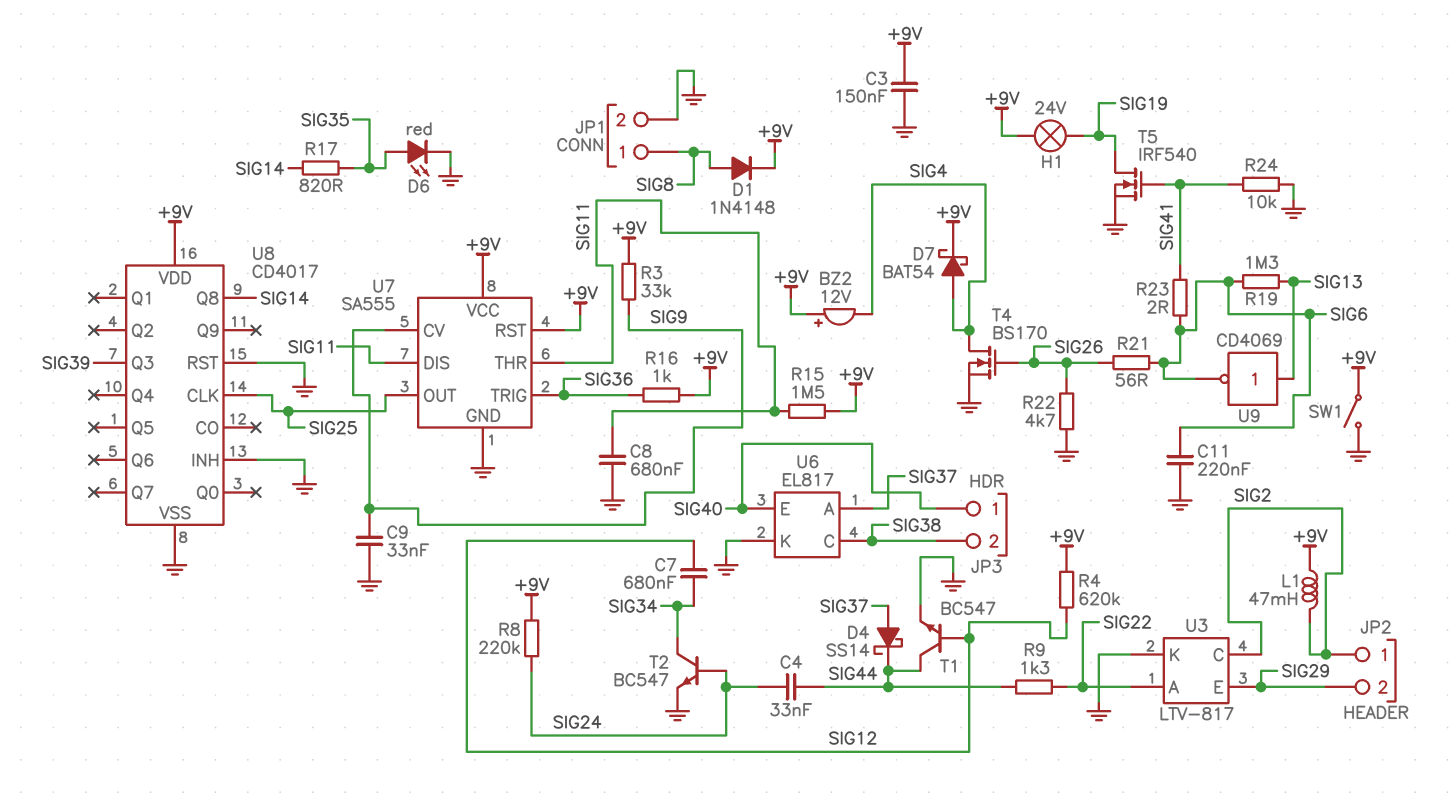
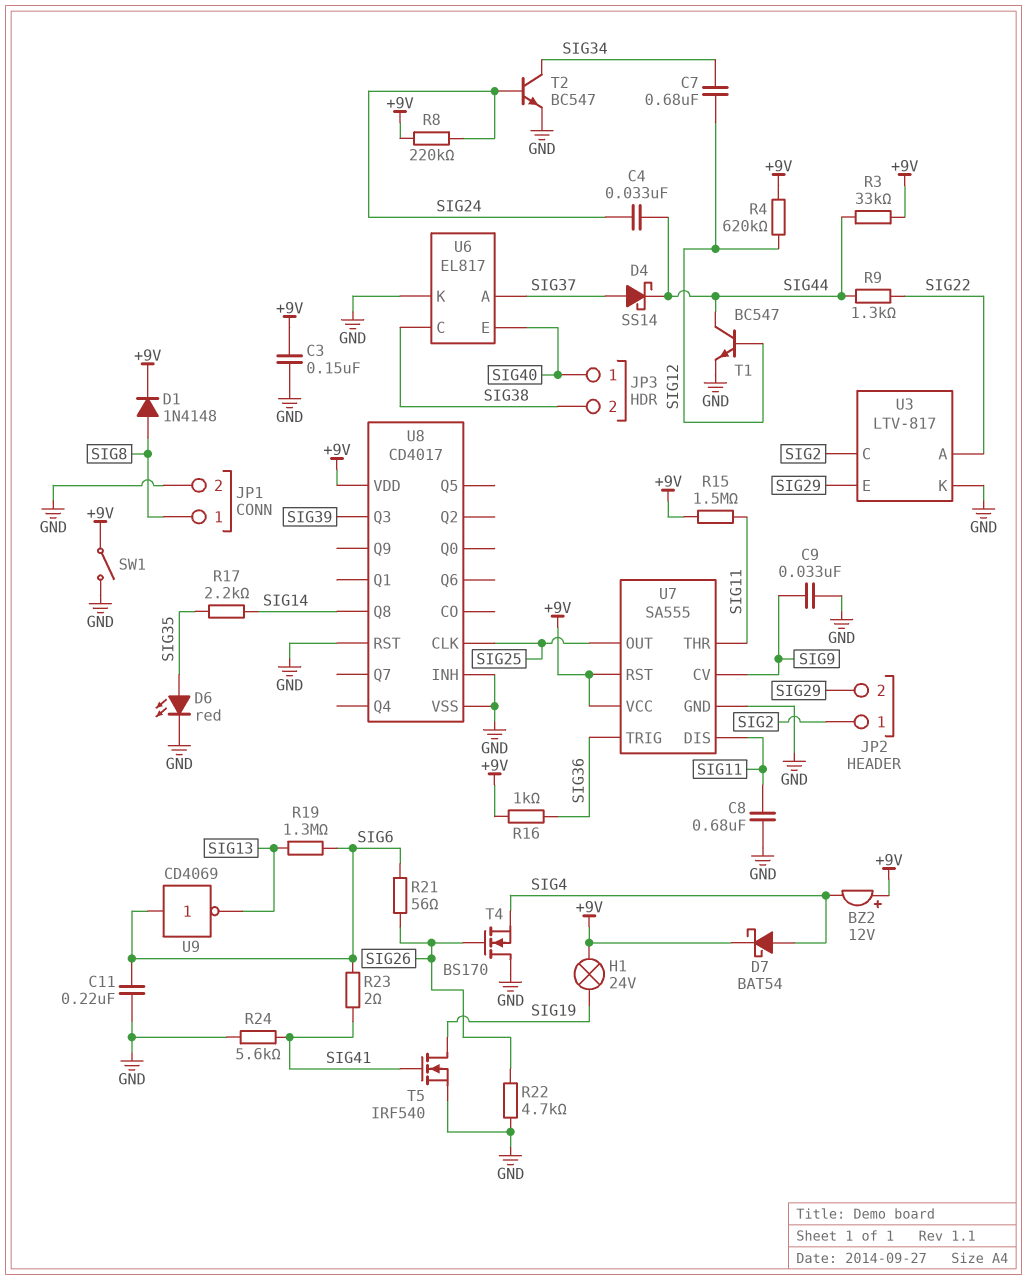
L1: 47mH (+9V, SIG2) -> none
R3: 33k (+9V, SIG9) -> 33k (+9V, SIG44)
R17: 820 (SIG14, SIG35) -> 2.2k (SIG14, SIG35)
R24: 10k (GND, SIG41) -> 5.6k (GND, SIG41)
T4: NMOS BS170 (G SIG26, D SIG4, S GND) -> NMOS BS170 (G SIG26, D GND, S SIG4)
U9: NOT CD4069 (in SIG13, out SIG6) -> NOT CD4069 (in SIG6, out SIG13)

